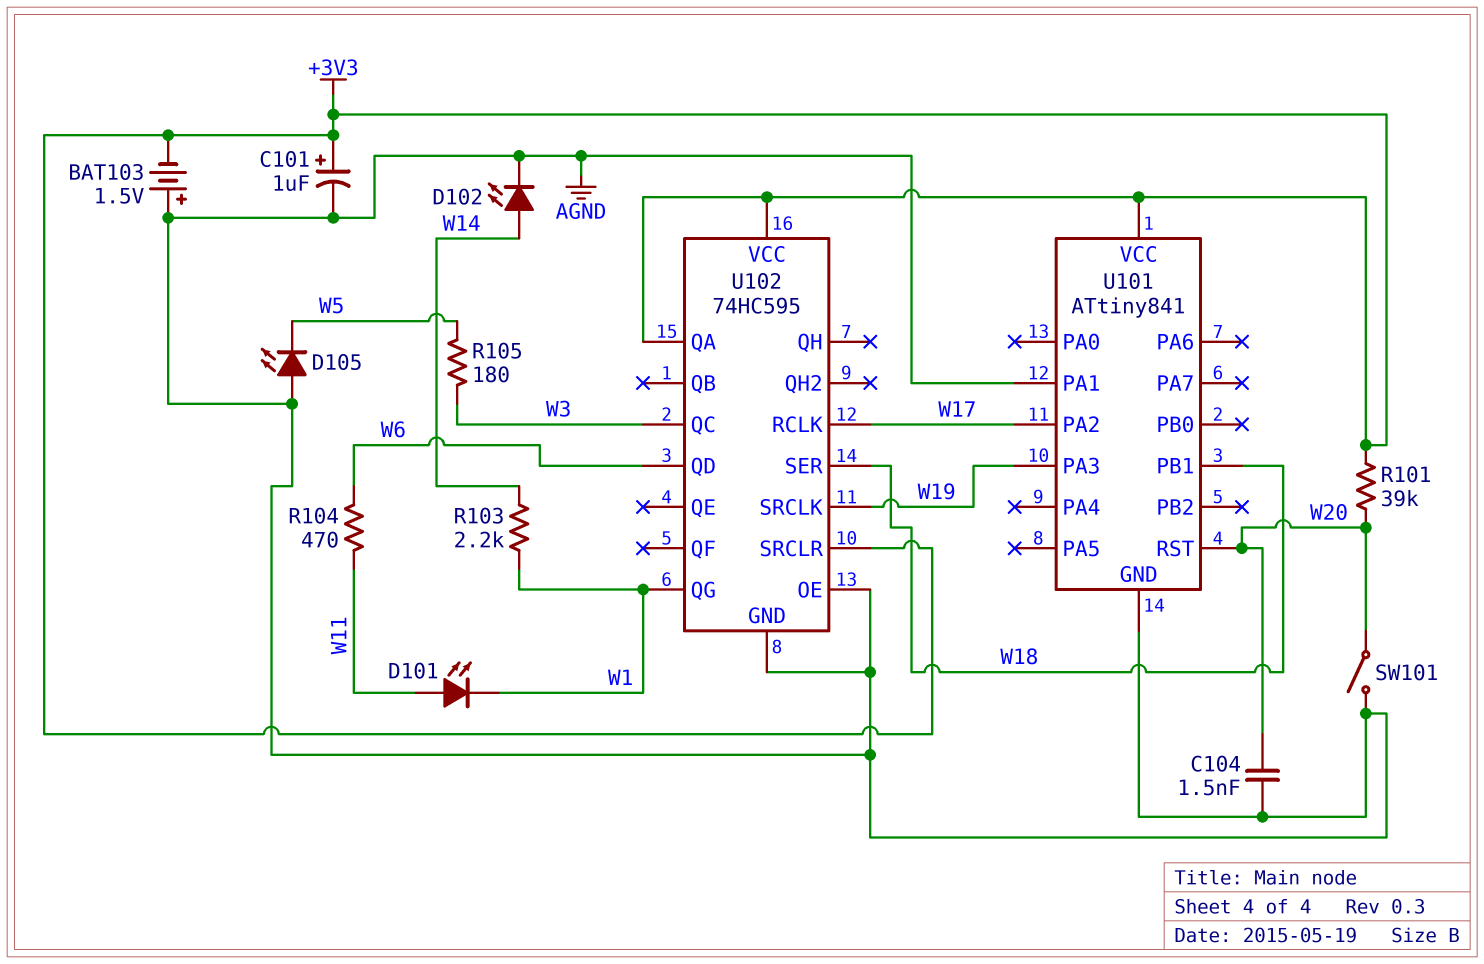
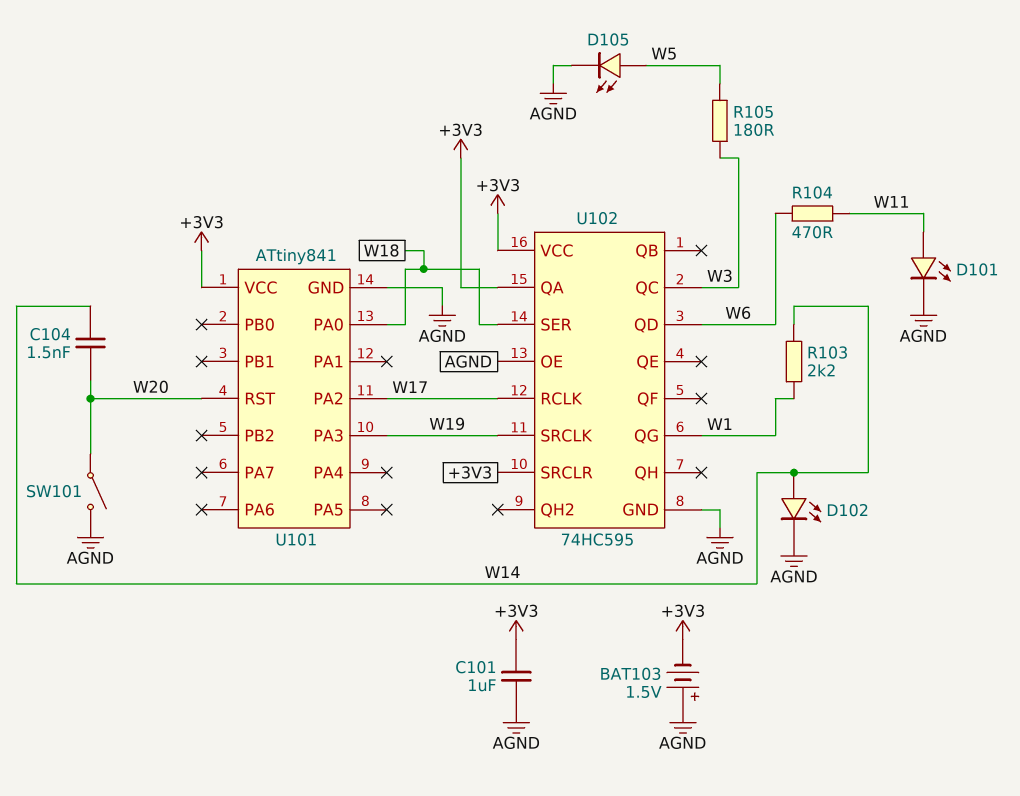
C101: 1uF (plus +3V3, minus AGND) -> 1uF (+3V3, AGND)
C104: 1.5nF (AGND, W20) -> 1.5nF (W14, W20)
D101: LED (A W11, K W1) -> LED (A W11, K AGND)
D105: LED (A AGND, K W5) -> LED (A W5, K AGND)
R101: 39k (+3V3, W20) -> none
U101 pin PA0: none -> W18
U101 pin PA1: AGND -> none
U101 pin PB1: W18 -> none

